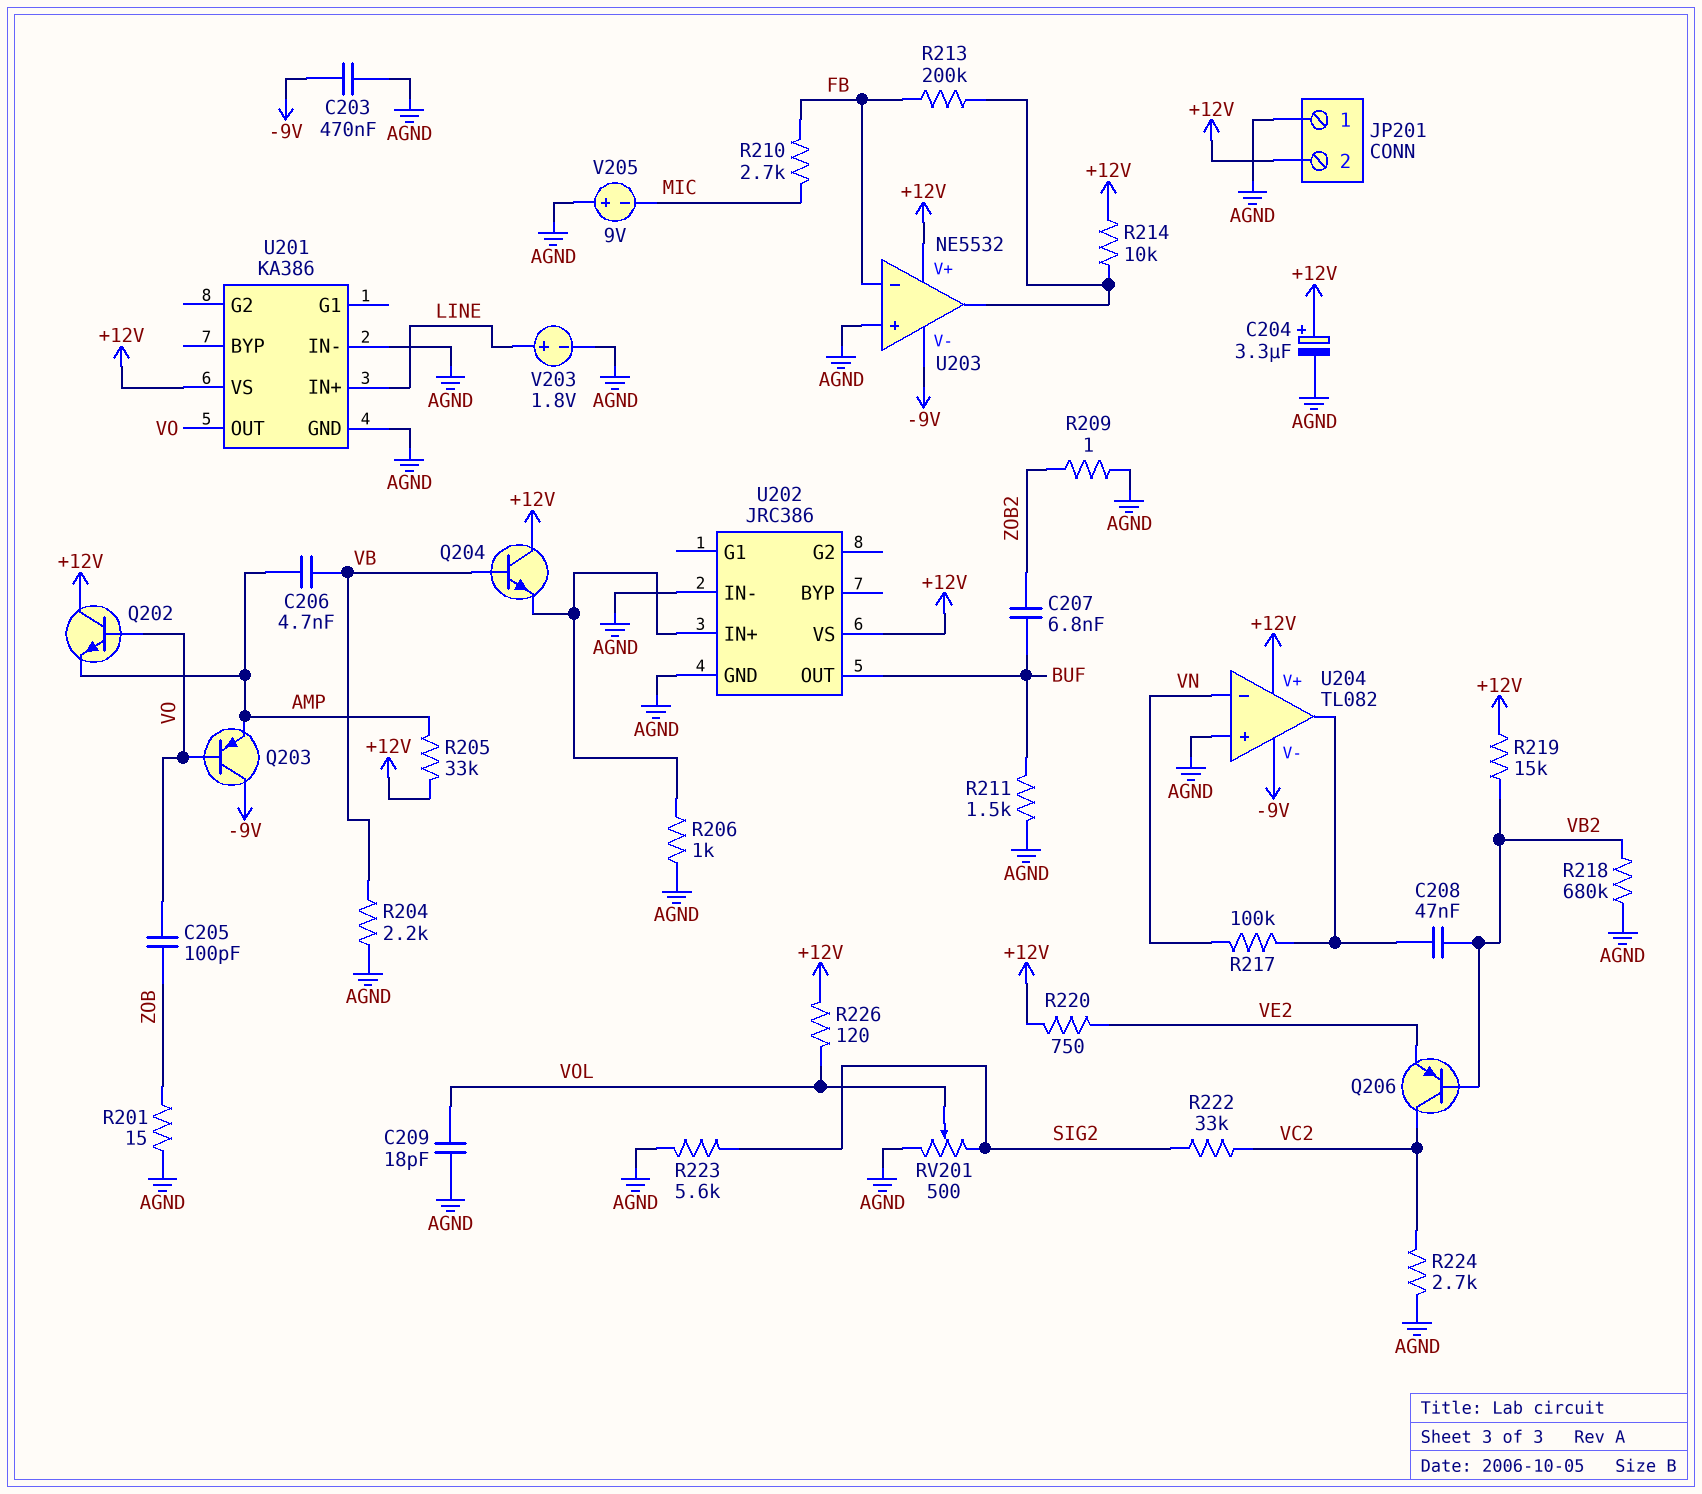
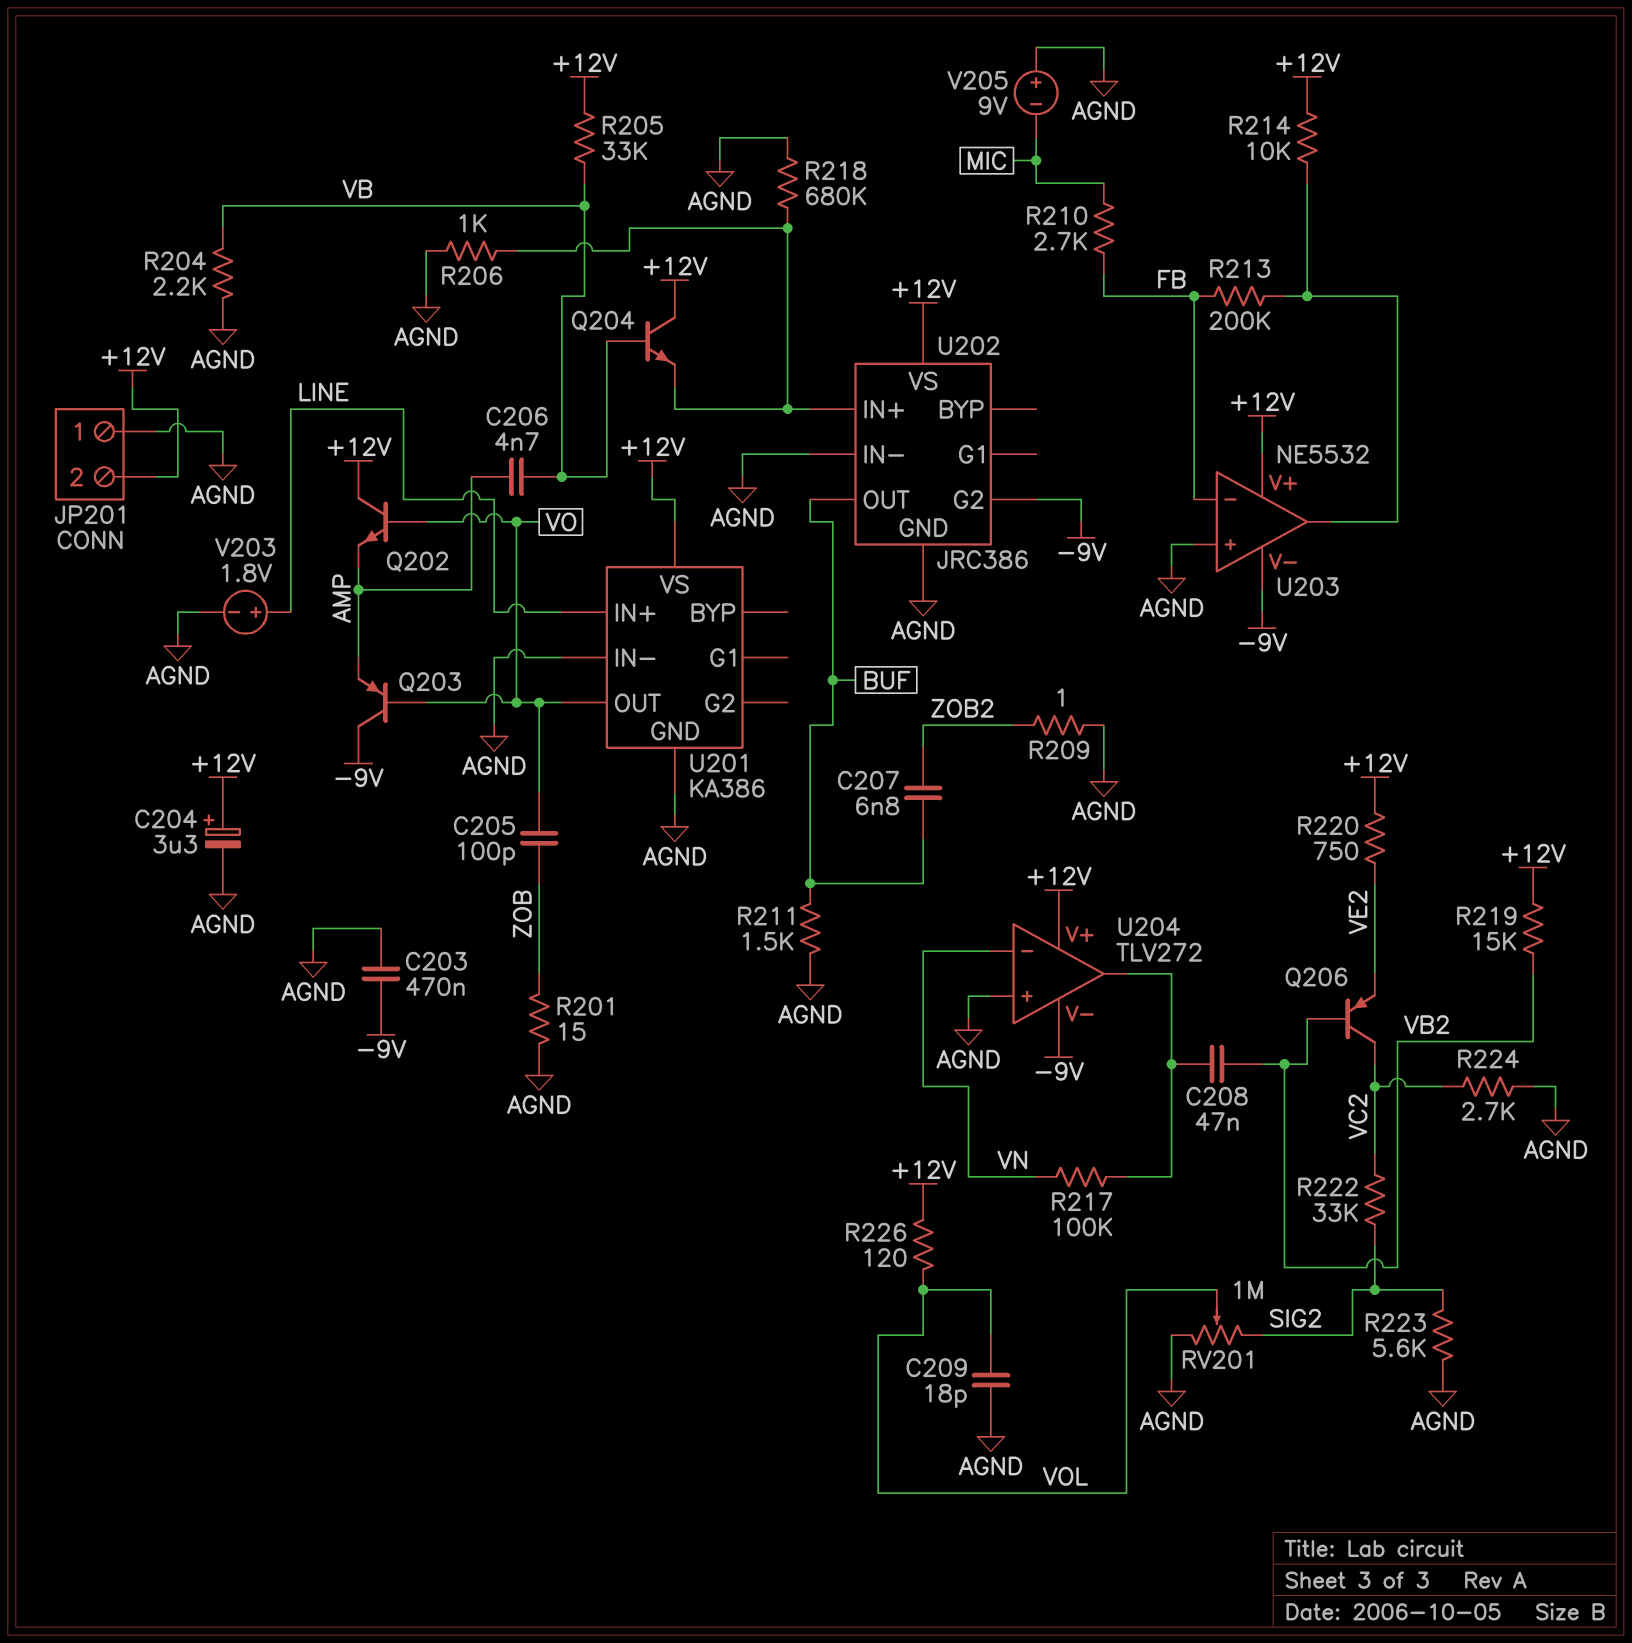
R205: 33k (+12V, AMP) -> 33k (+12V, VB)
R218: 680k (AGND, VB2) -> 680k (AGND, U202/IN+)
RV201: 500 (AGND, SIG2, wiper VOL) -> 1M (AGND, SIG2, wiper VOL)
U202 pin G2: none -> -9V
U204: TL082 -> TLV272

